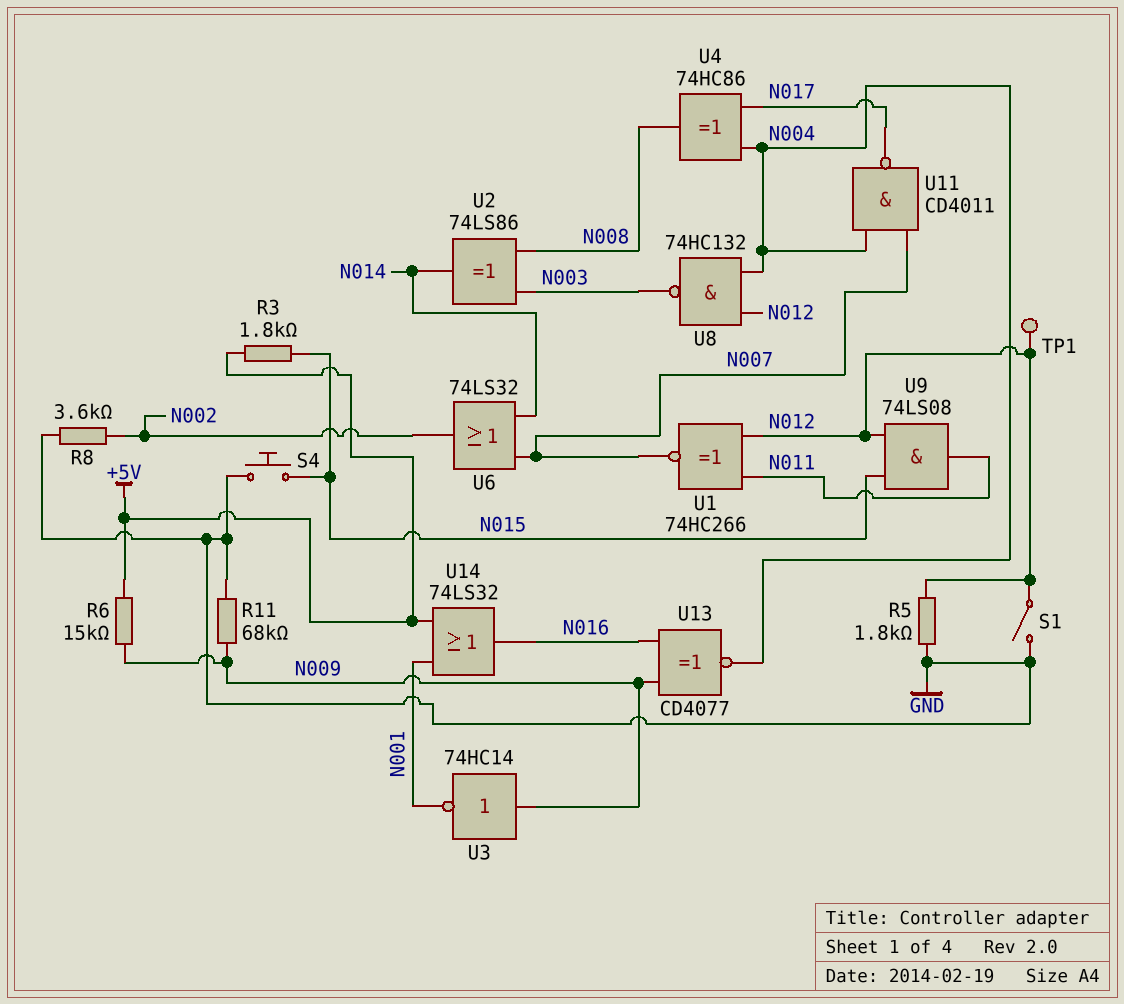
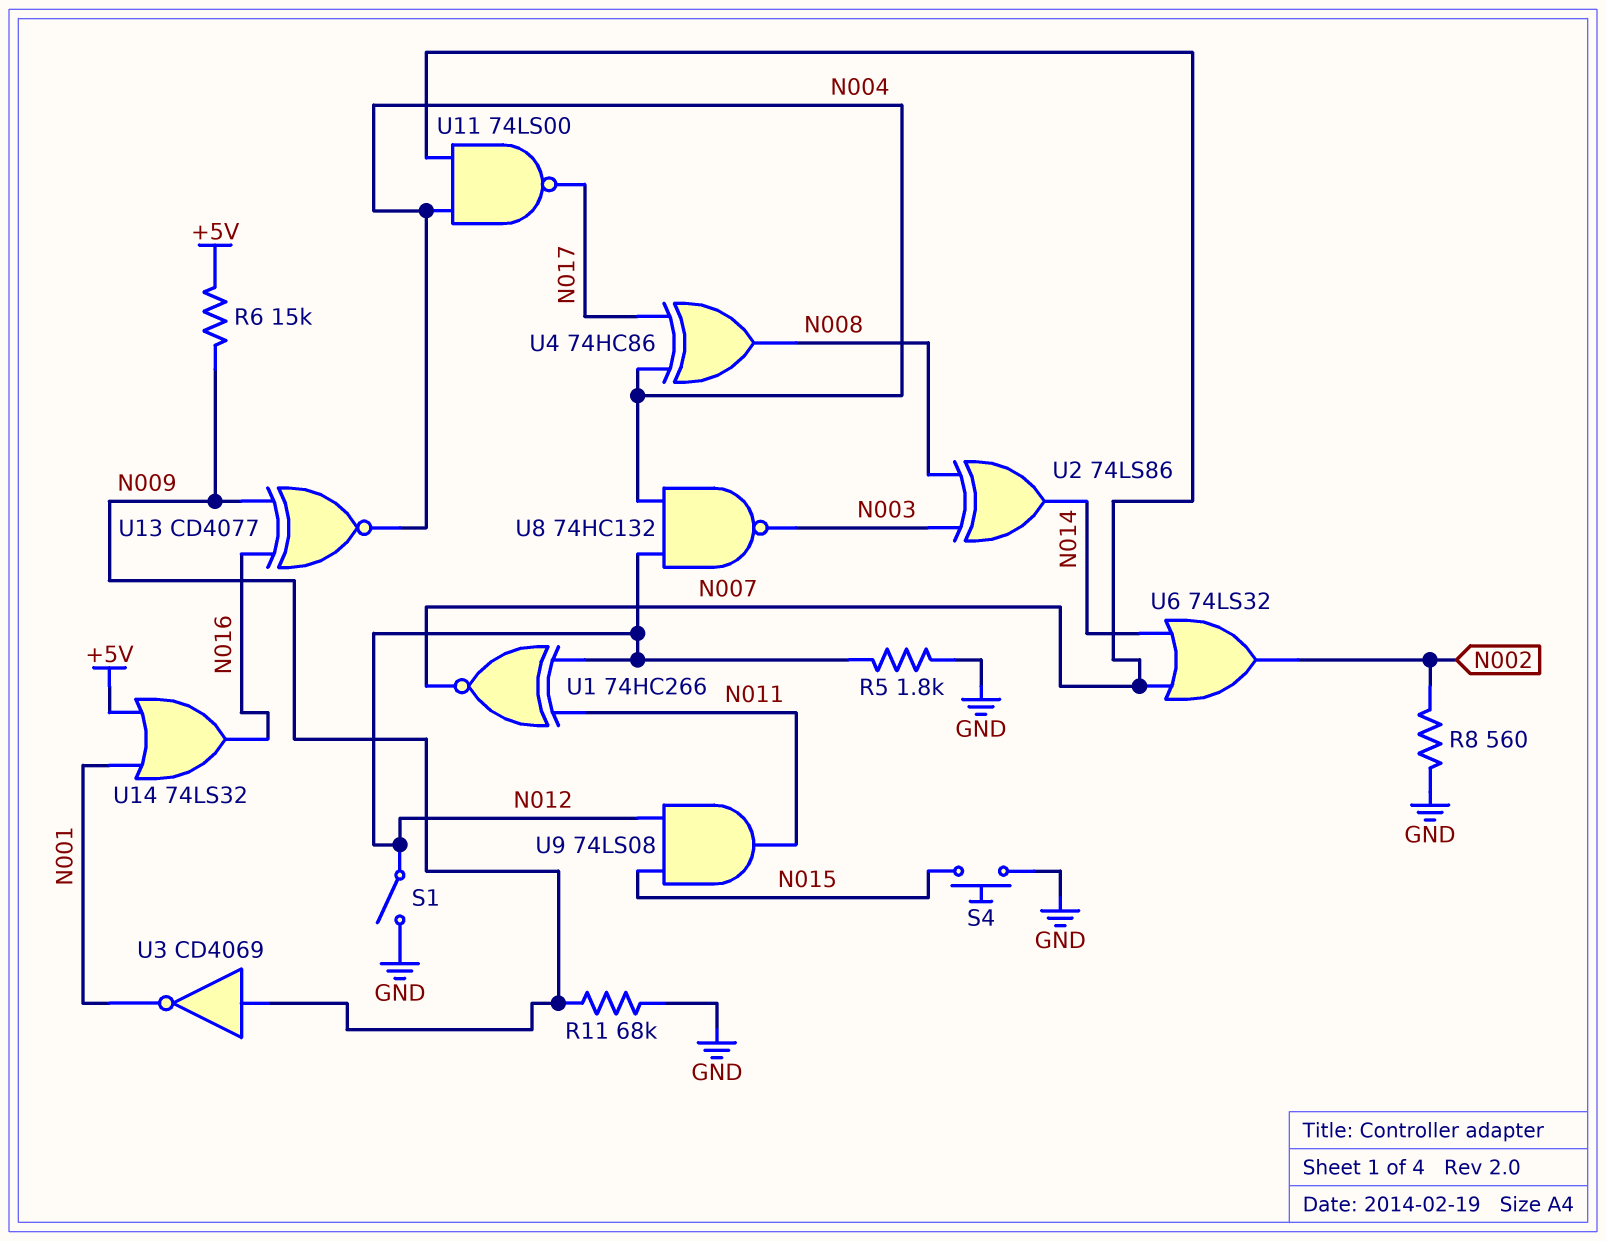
R3: 1.8k (+5V, N015) -> none
R8: 3.6k (GND, N002) -> 560 (GND, N002)
TP1: test point (N012) -> none
U3: NOT 74HC14 (in N009, out N001) -> NOT CD4069 (in N009, out N001)
U11: NAND CD4011 (in N004, in N007, out N017) -> NAND 74LS00 (in N004, in N007, out N017)

